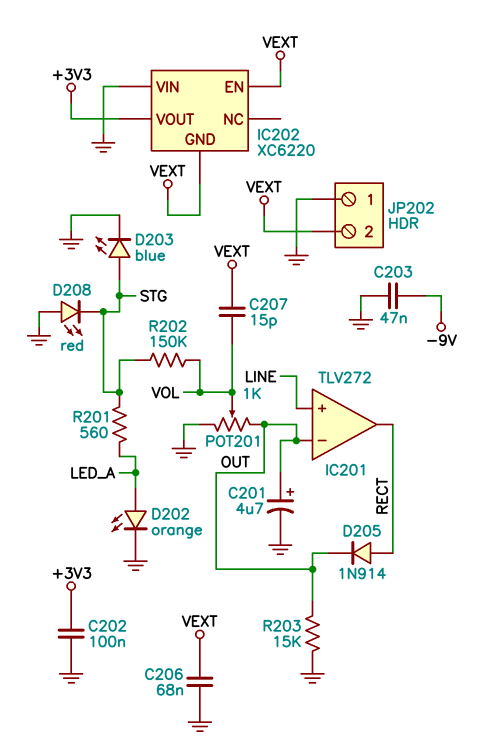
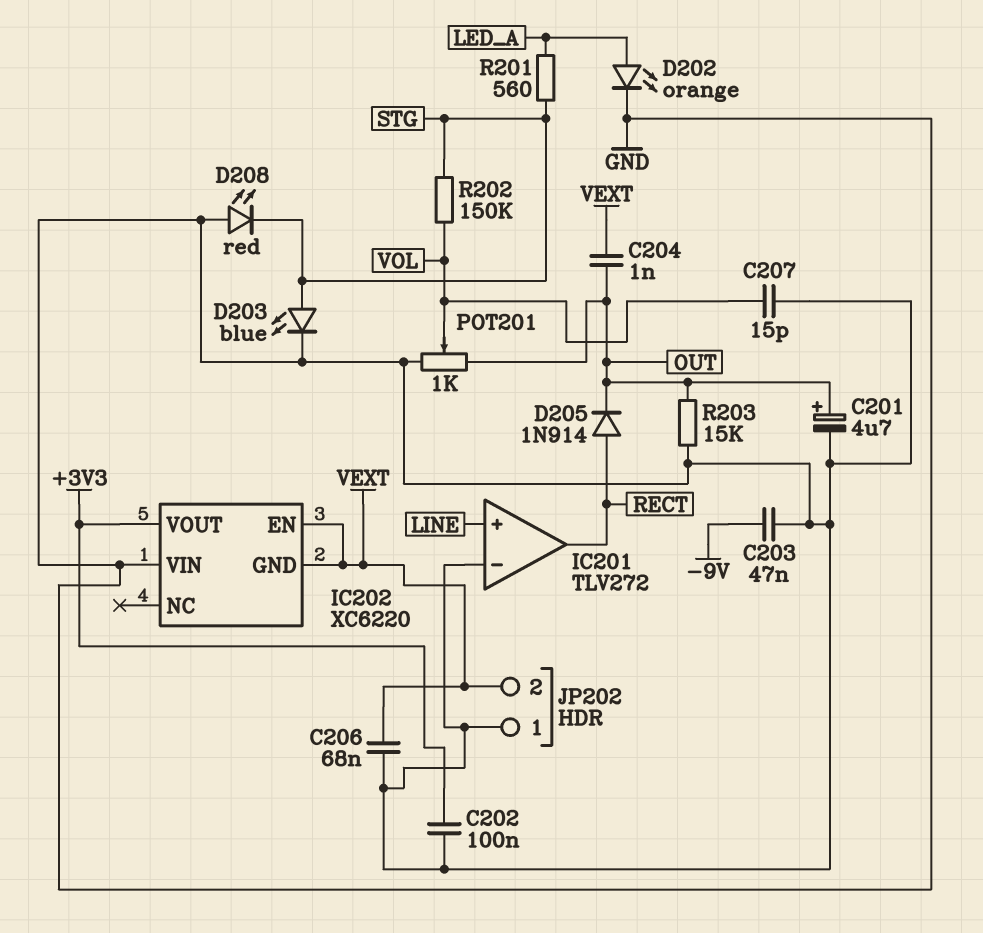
C204: none -> 1nF (OUT, VEXT)
C207: 15pF (VEXT, VOL) -> 15pF (GND, VOL)
IC201 pin in-: OUT -> GND

